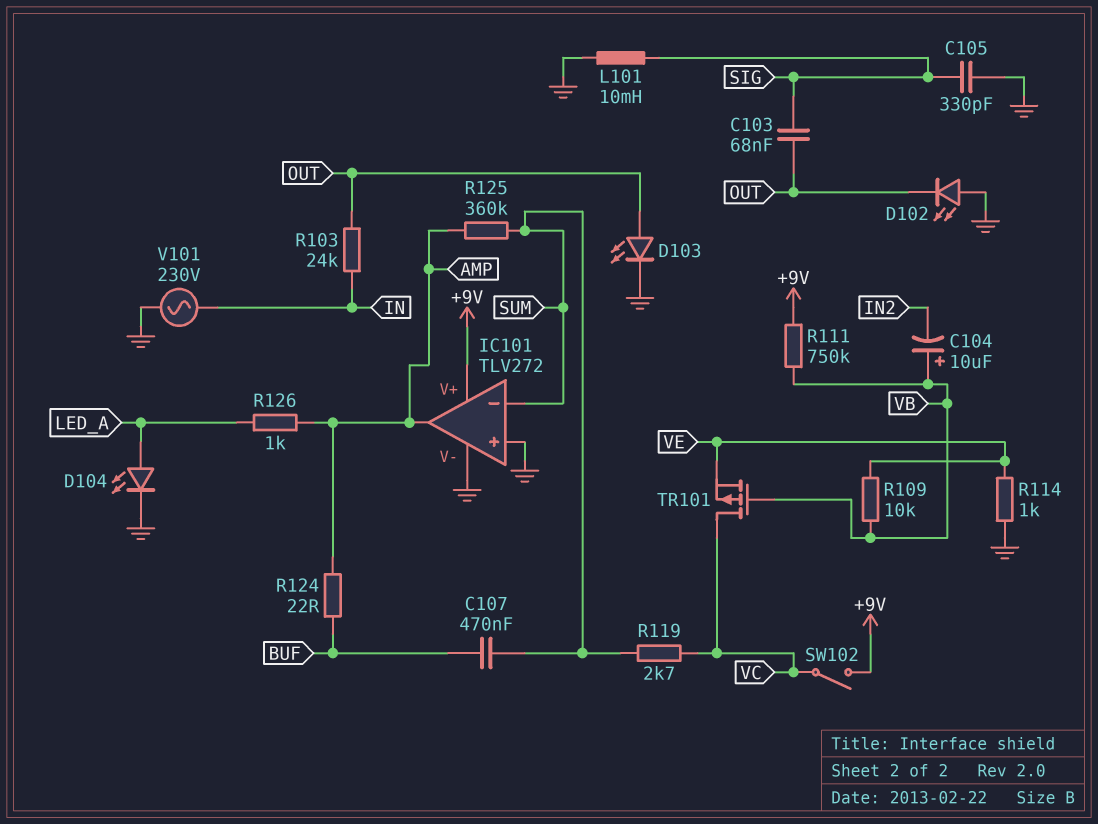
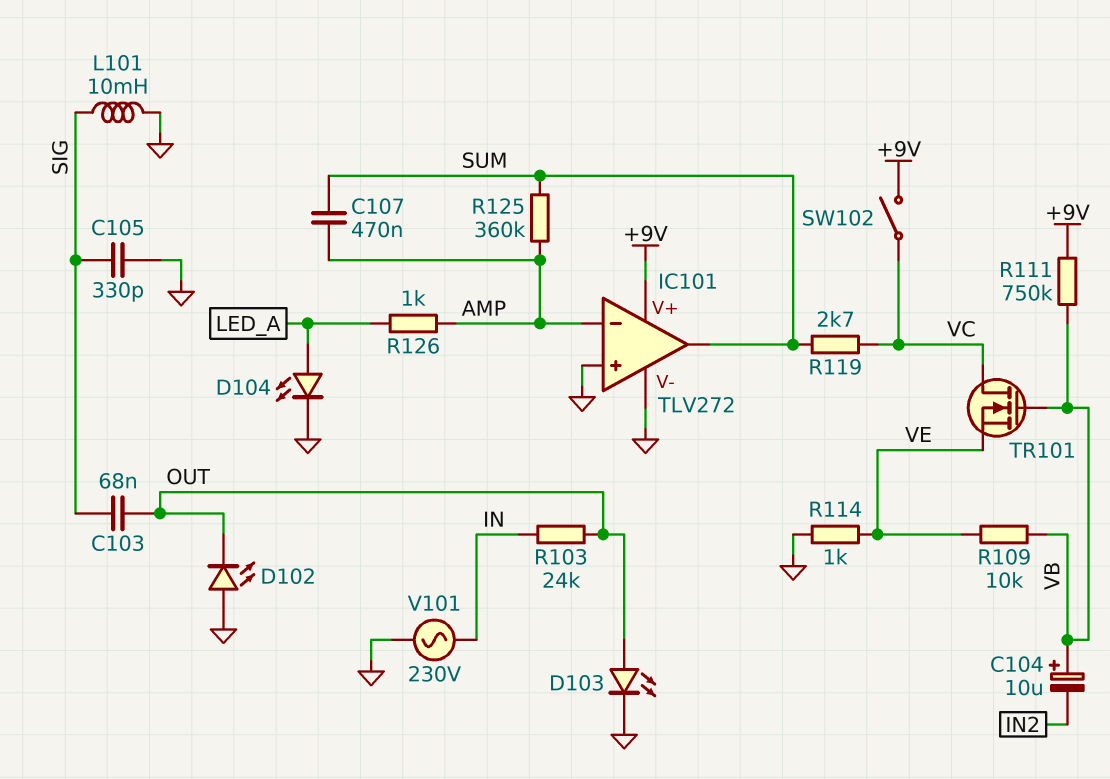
C107: 470nF (BUF, SUM) -> 470nF (AMP, SUM)
IC101 pin in-: SUM -> AMP
IC101 pin out: AMP -> SUM
R124: 22 (AMP, BUF) -> none
TR101: PMOS (G VB, D VC, S VE) -> NMOS (G VB, D VC, S VE)

